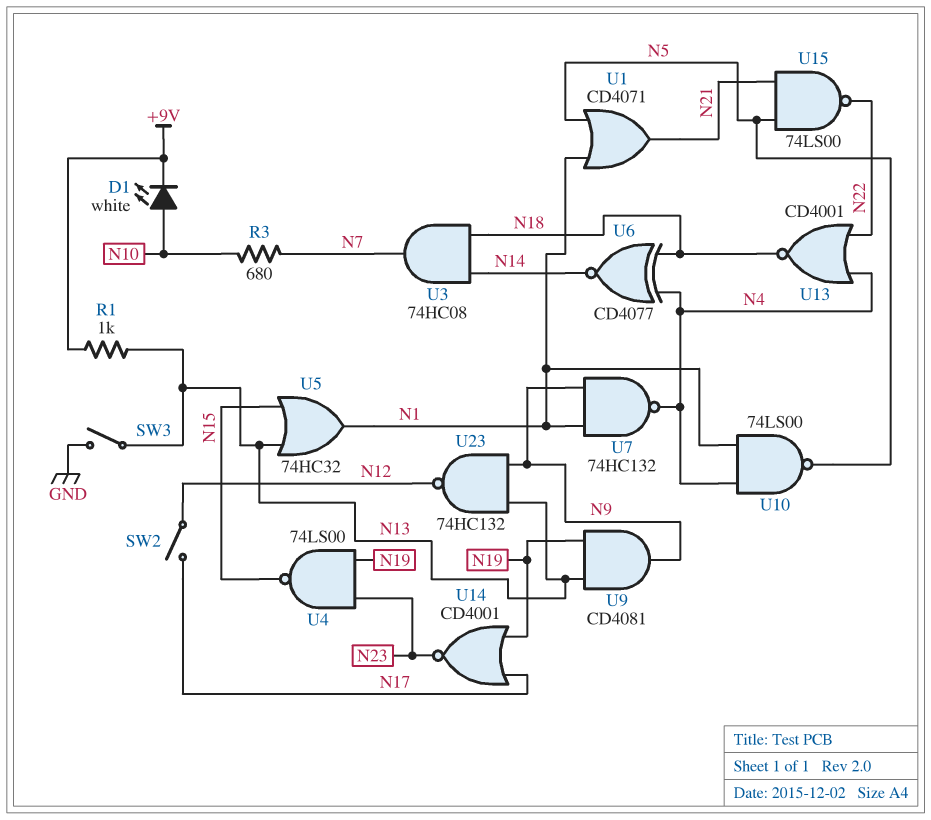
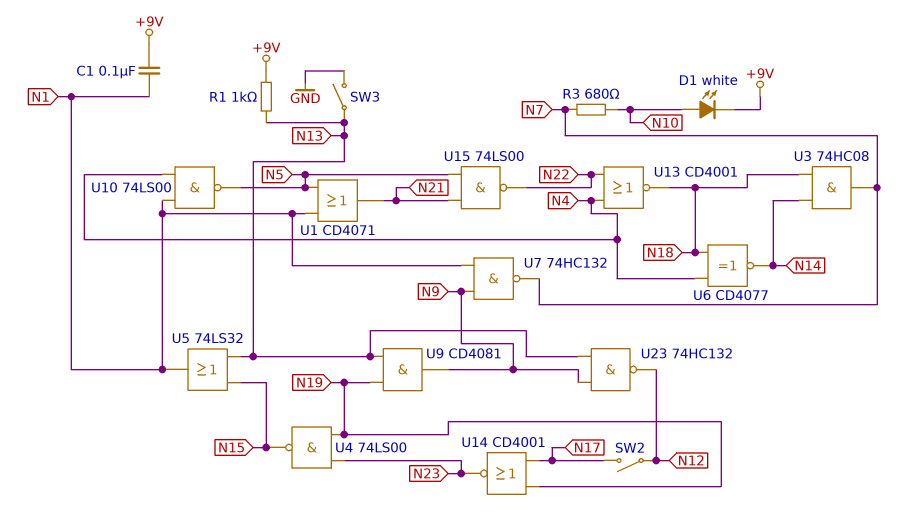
C1: none -> 100nF (+9V, N1)
U5: OR 74HC32 (in N13, in N15, out N1) -> OR 74LS32 (in N13, in N15, out N1)
U7: NAND 74HC132 (in N1, in N9, out N4) -> NAND 74HC132 (in N1, in N9, out N7)

